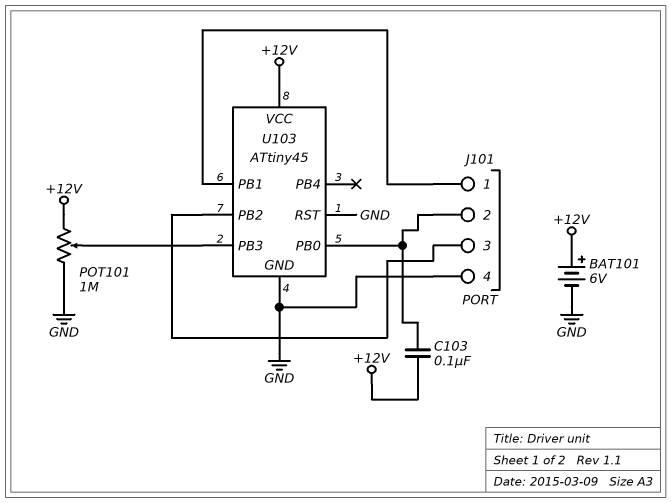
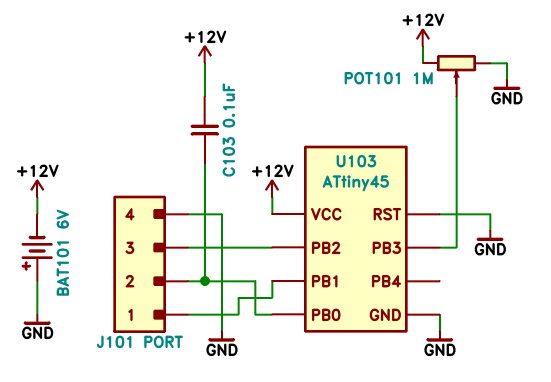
BAT101: 6V (plus +12V, minus GND) -> 6V (plus GND, minus +12V)

